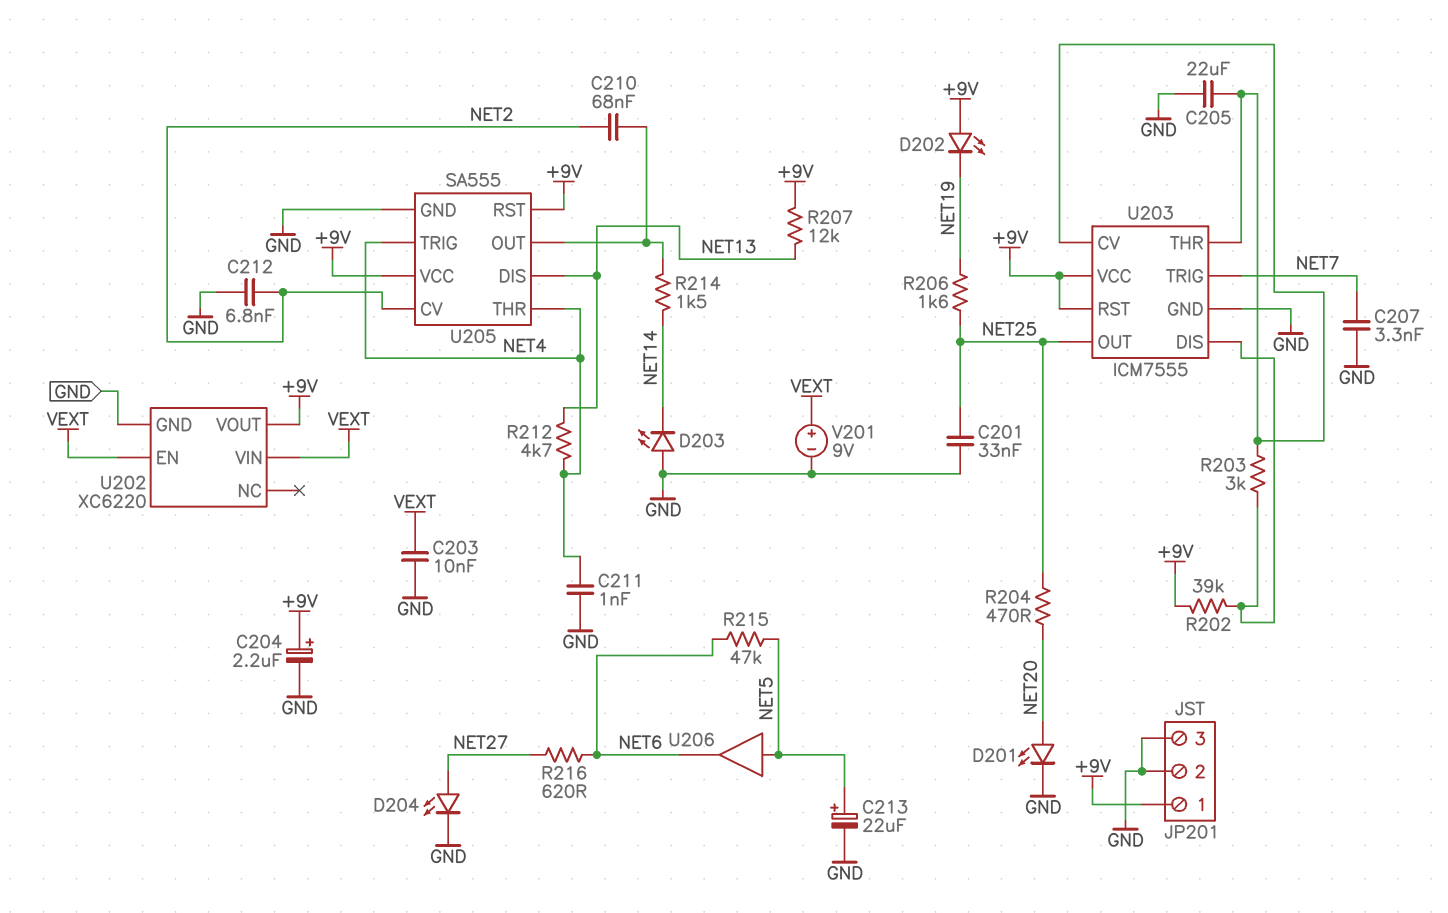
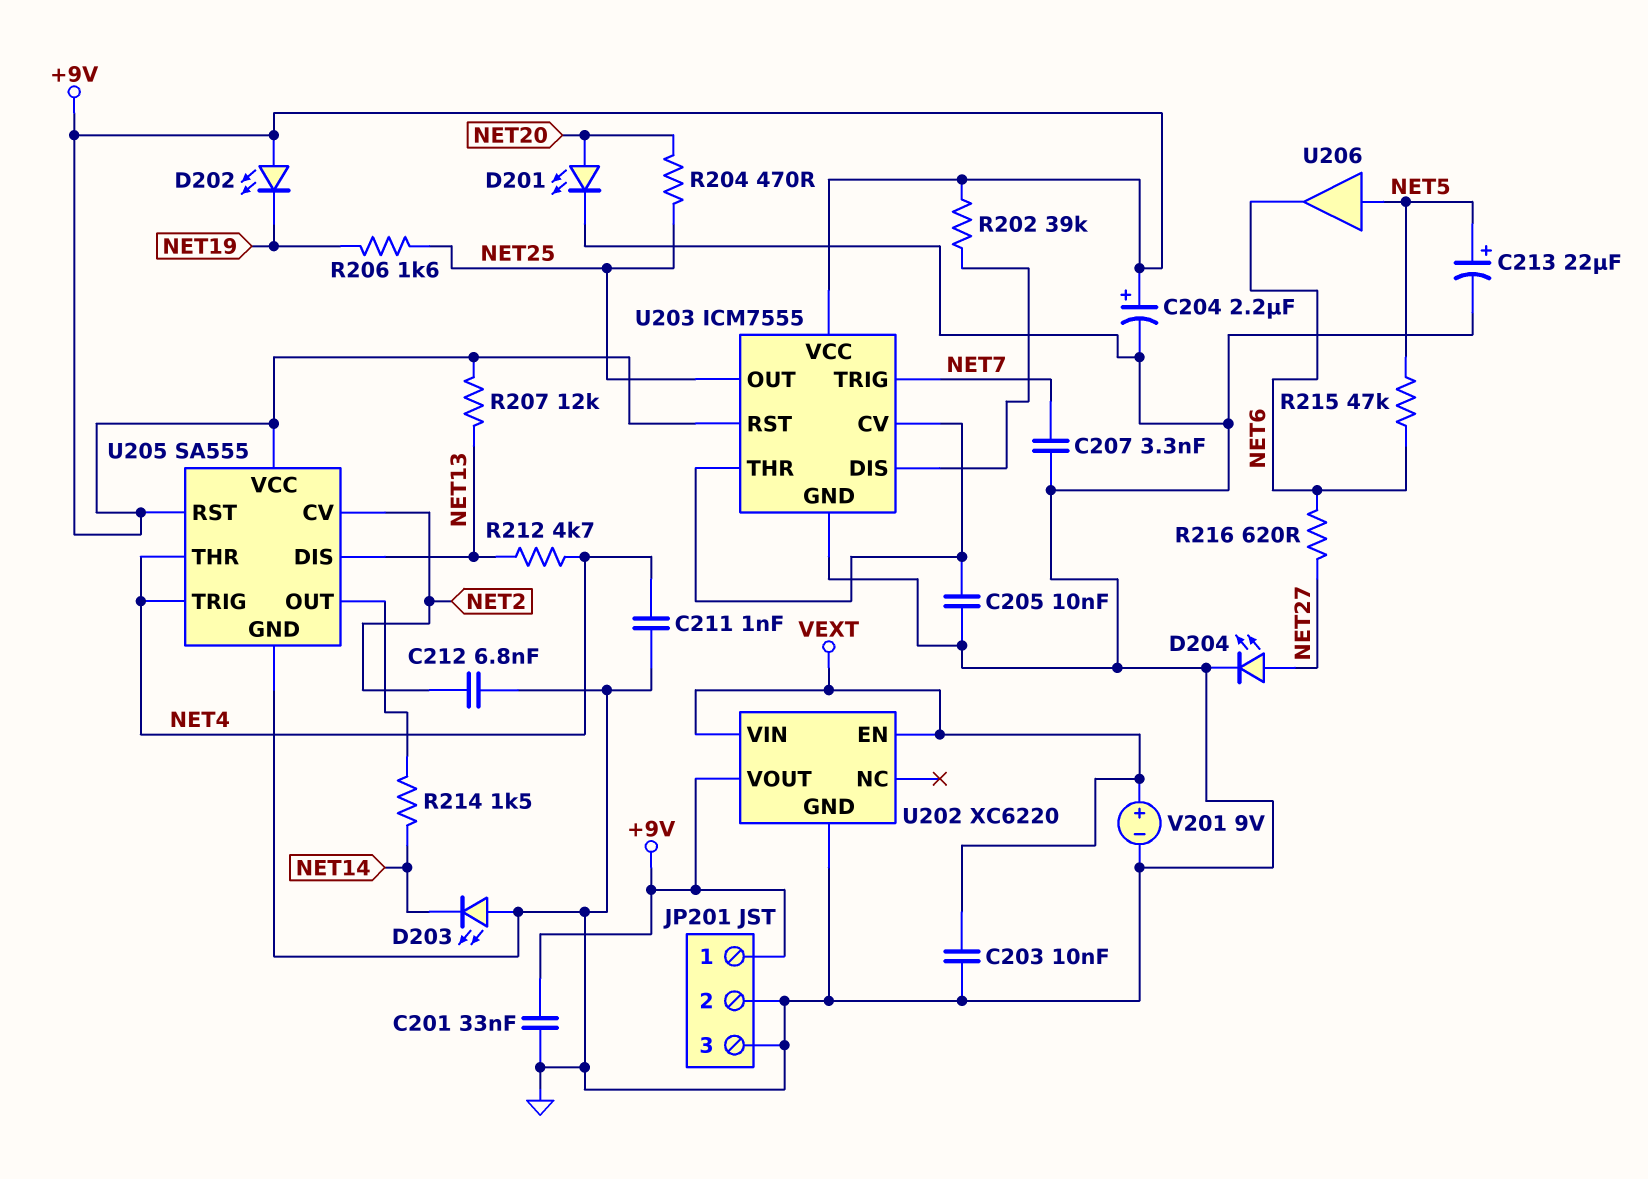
C201: 33nF (GND, NET25) -> 33nF (+9V, GND)
C205: 22uF (GND, U203/CV) -> 10nF (GND, U203/CV)
C210: 68nF (NET2, U205/OUT) -> none
R203: 3k (U203/CV, U203/DIS) -> none

